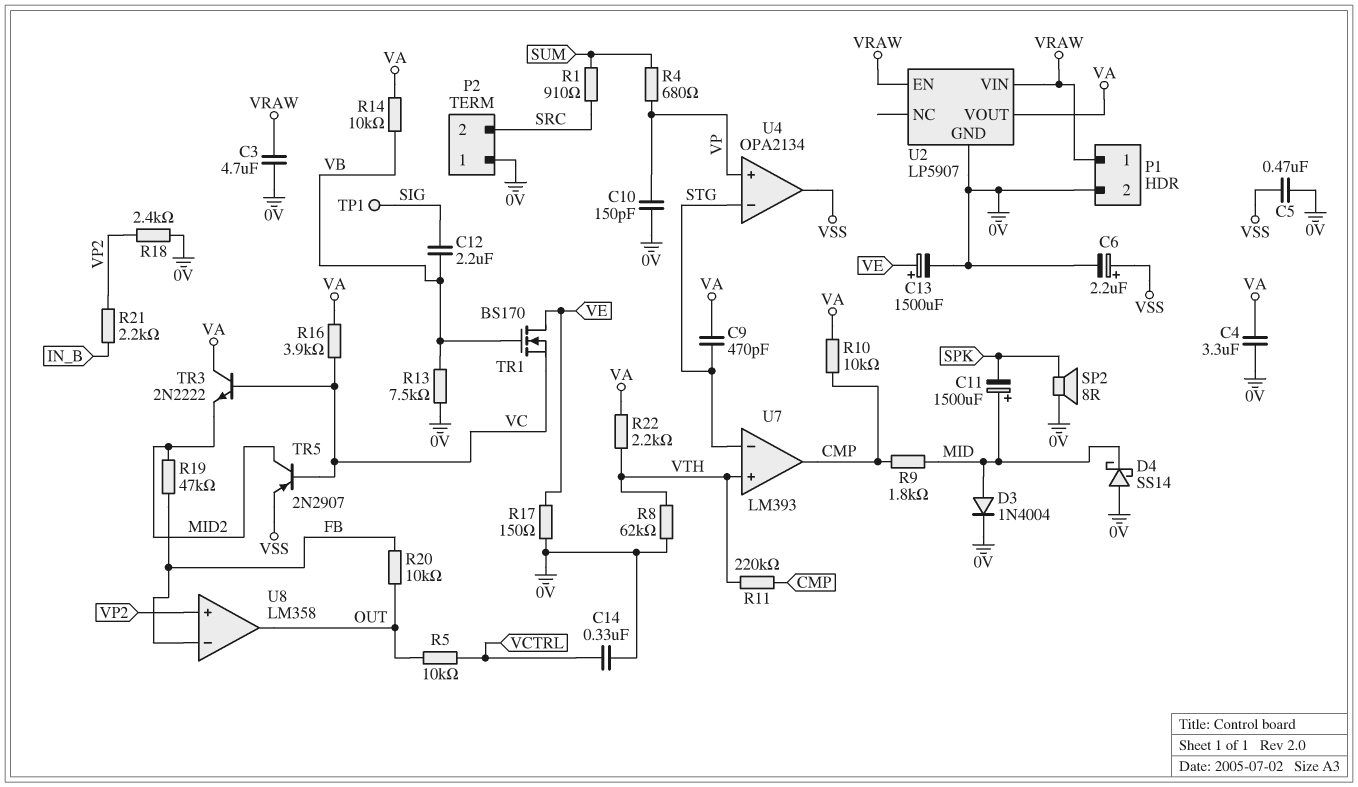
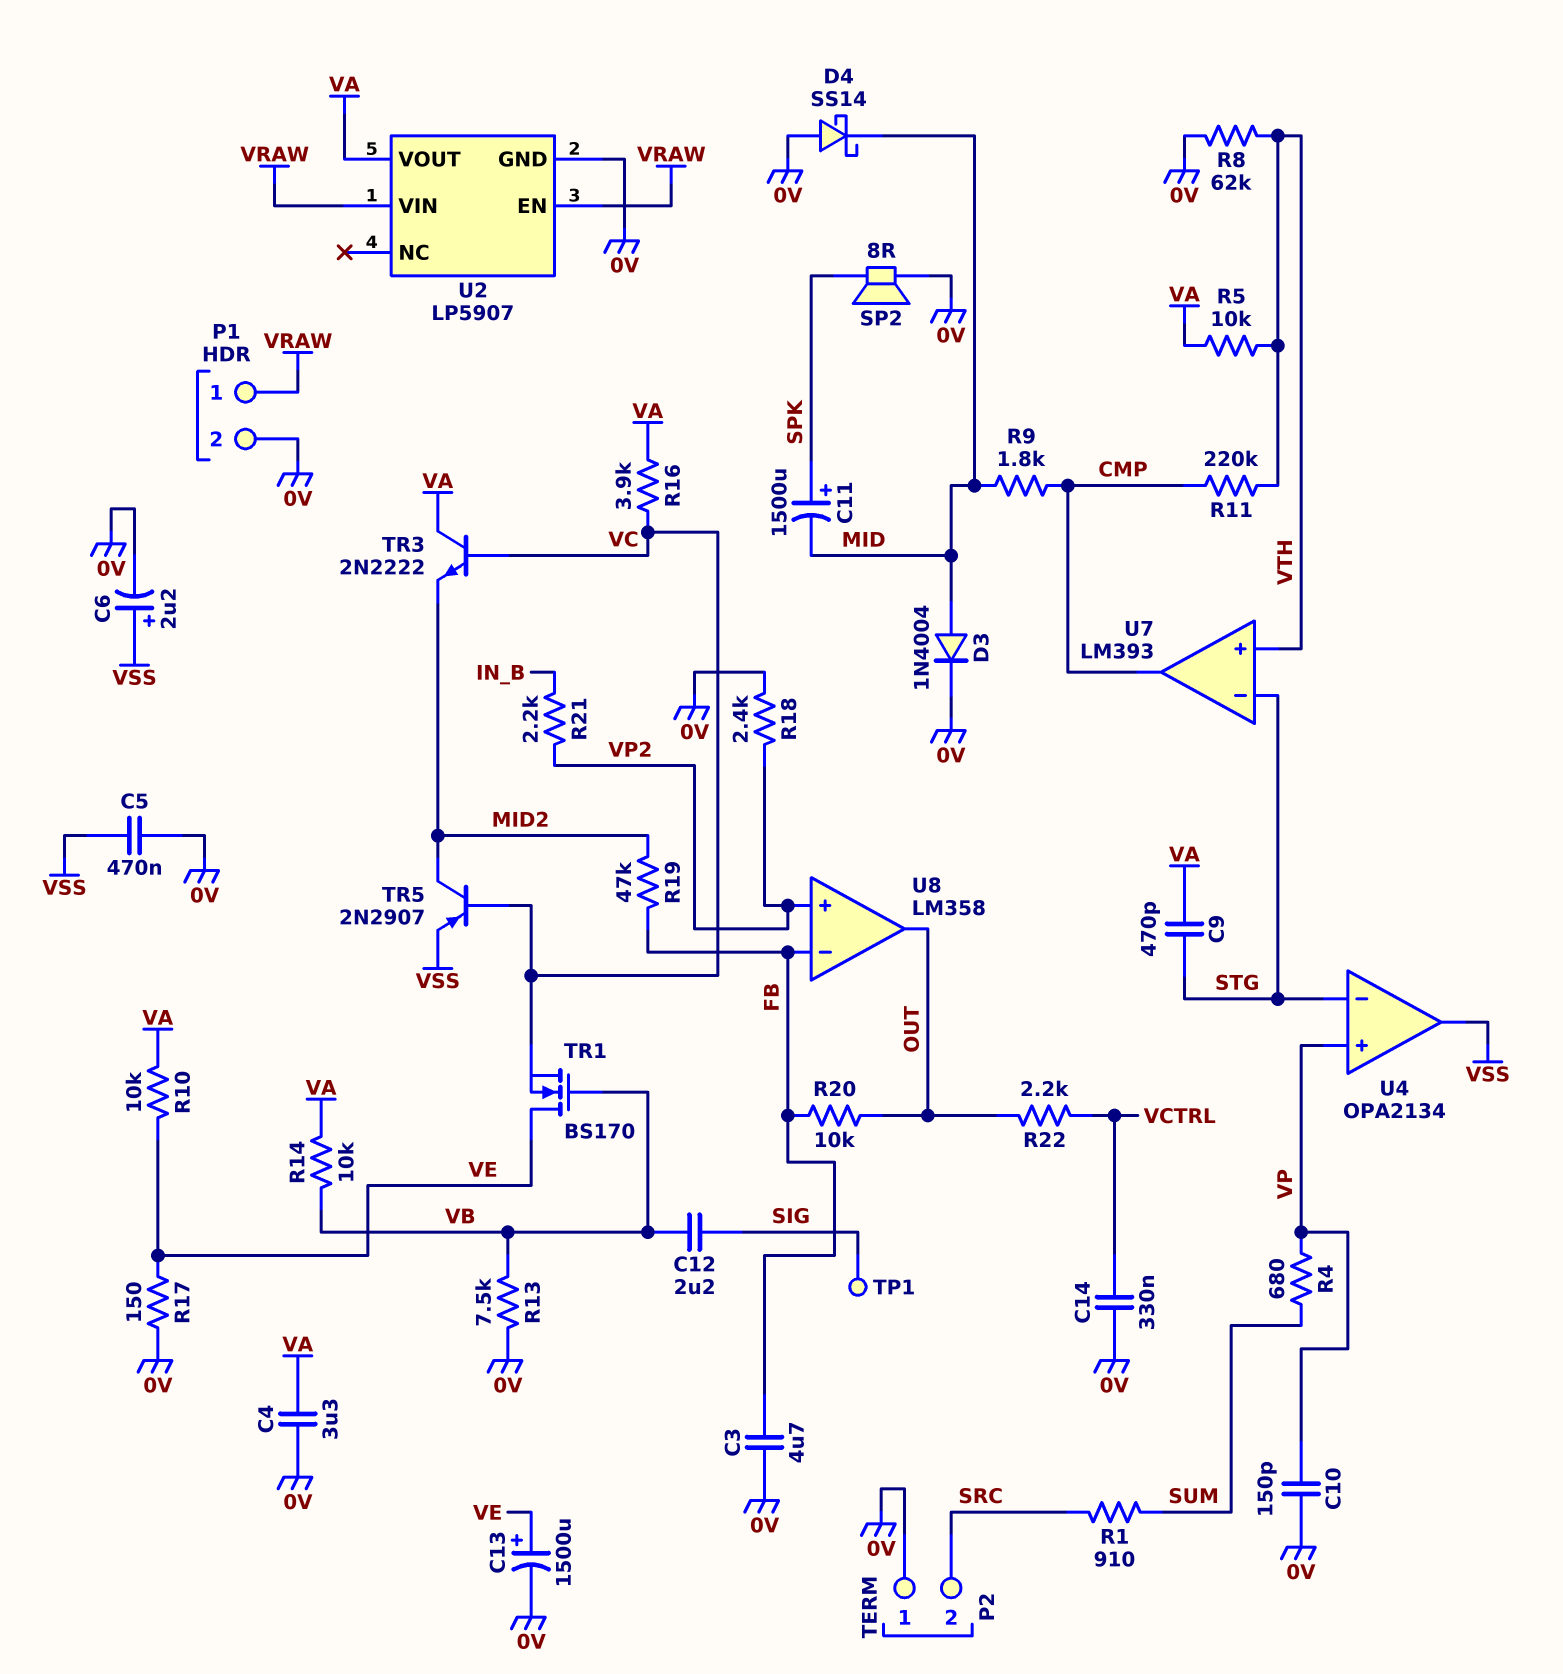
C3: 4.7uF (0V, VRAW) -> 4.7uF (0V, FB)
C11: 1500uF (plus MID, minus SPK) -> 1500uF (plus SPK, minus MID)
R5: 10k (OUT, VCTRL) -> 10k (VA, VTH)
R10: 10k (CMP, VA) -> 10k (VA, VE)
R22: 2.2k (VA, VTH) -> 2.2k (OUT, VCTRL)

